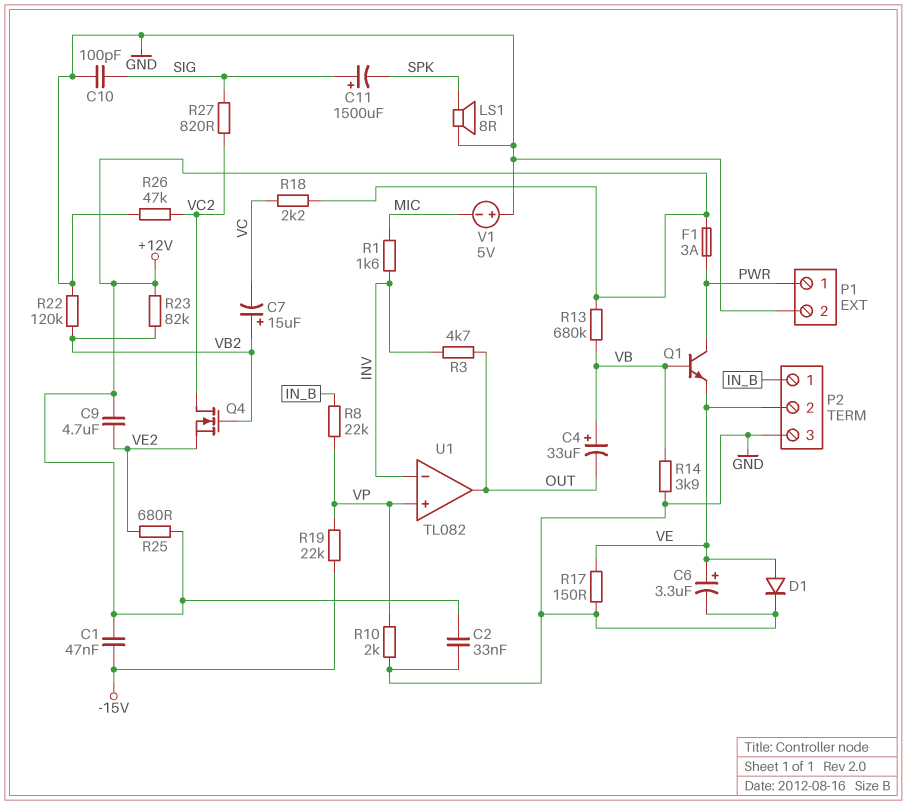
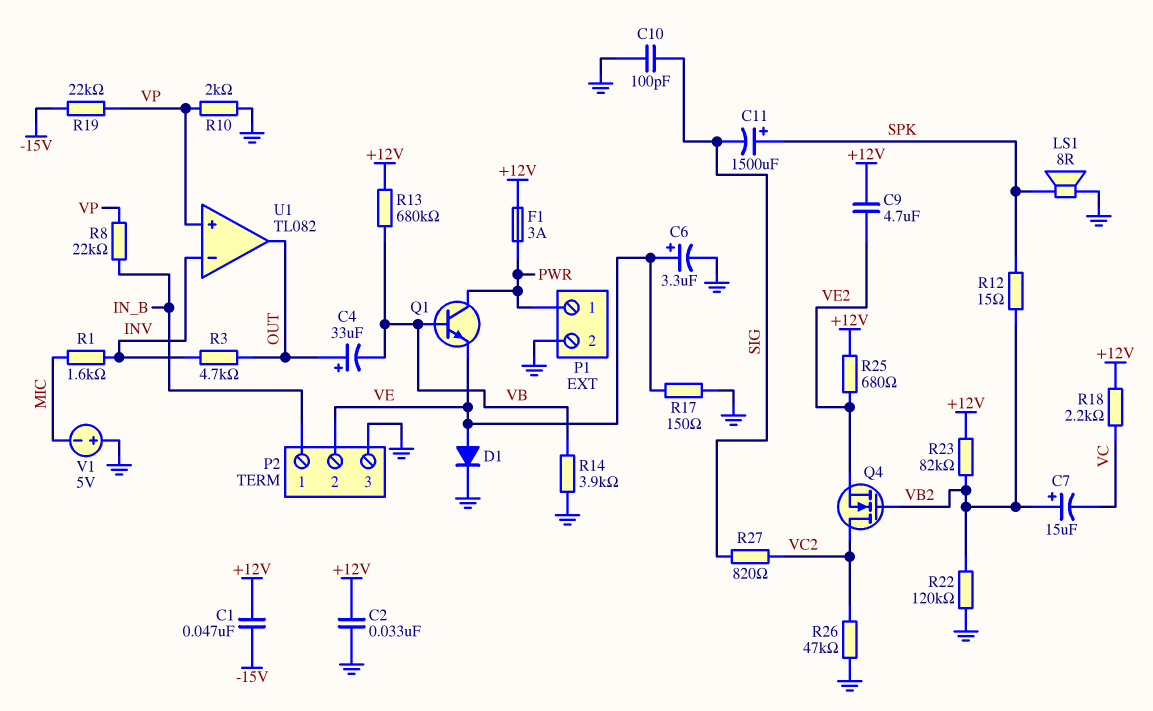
C4: 33uF (plus VB, minus OUT) -> 33uF (plus OUT, minus VB)
C11: 1500uF (plus SIG, minus SPK) -> 1500uF (plus SPK, minus SIG)
R12: none -> 15 (SPK, VB2)

